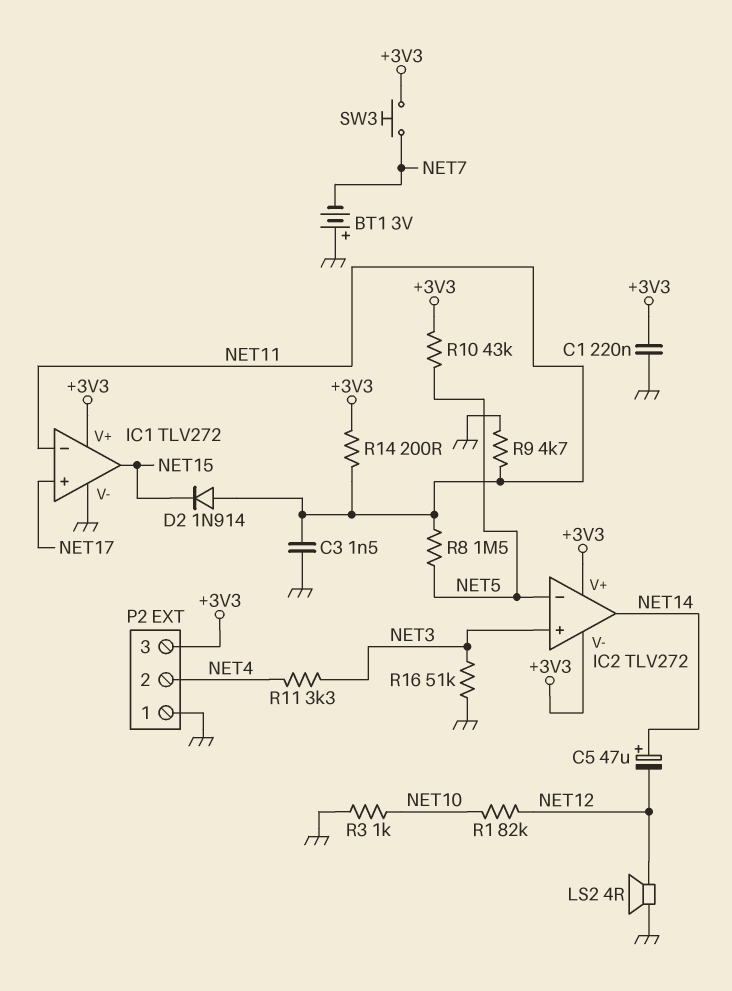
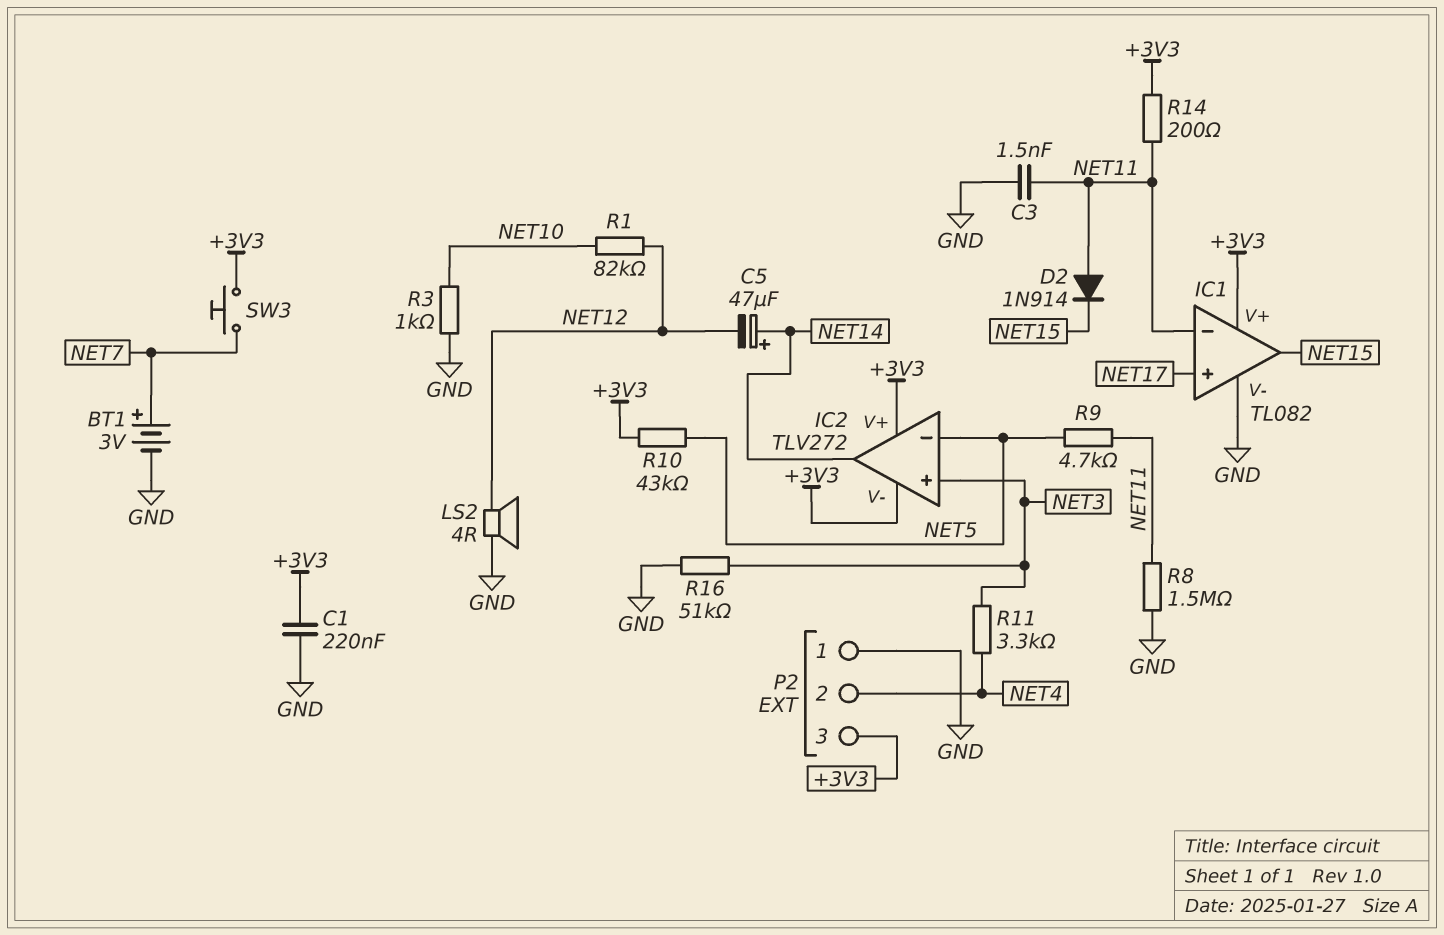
BT1: 3V (plus GND, minus NET7) -> 3V (plus NET7, minus GND)
IC1: TLV272 -> TL082
R8: 1.5M (NET5, NET11) -> 1.5M (GND, NET11)
R9: 4.7k (GND, NET11) -> 4.7k (NET5, NET11)

